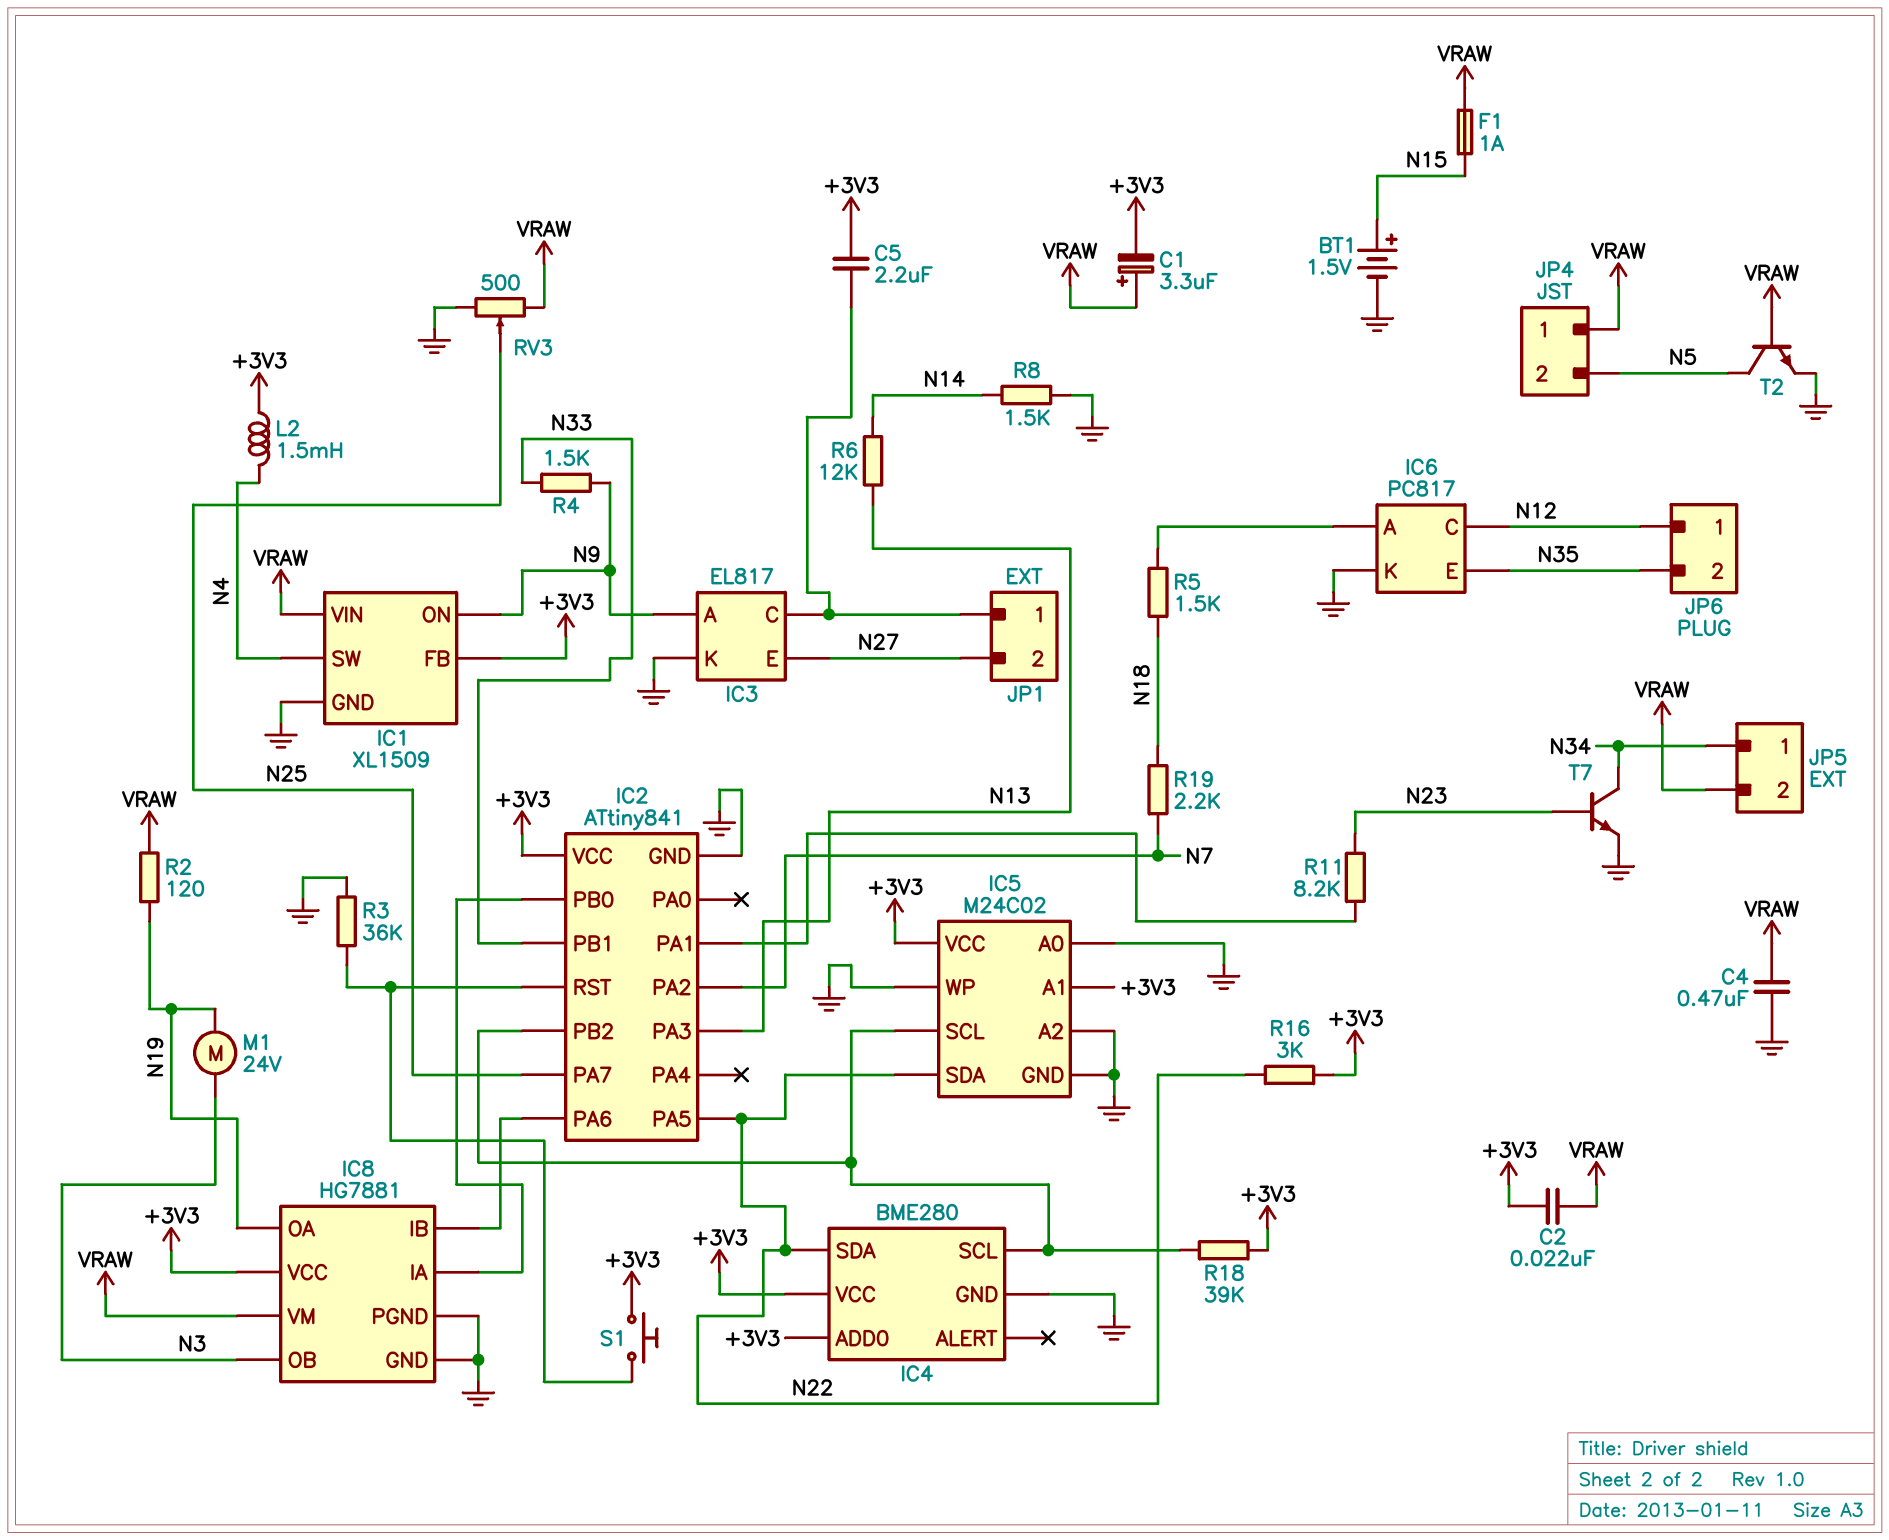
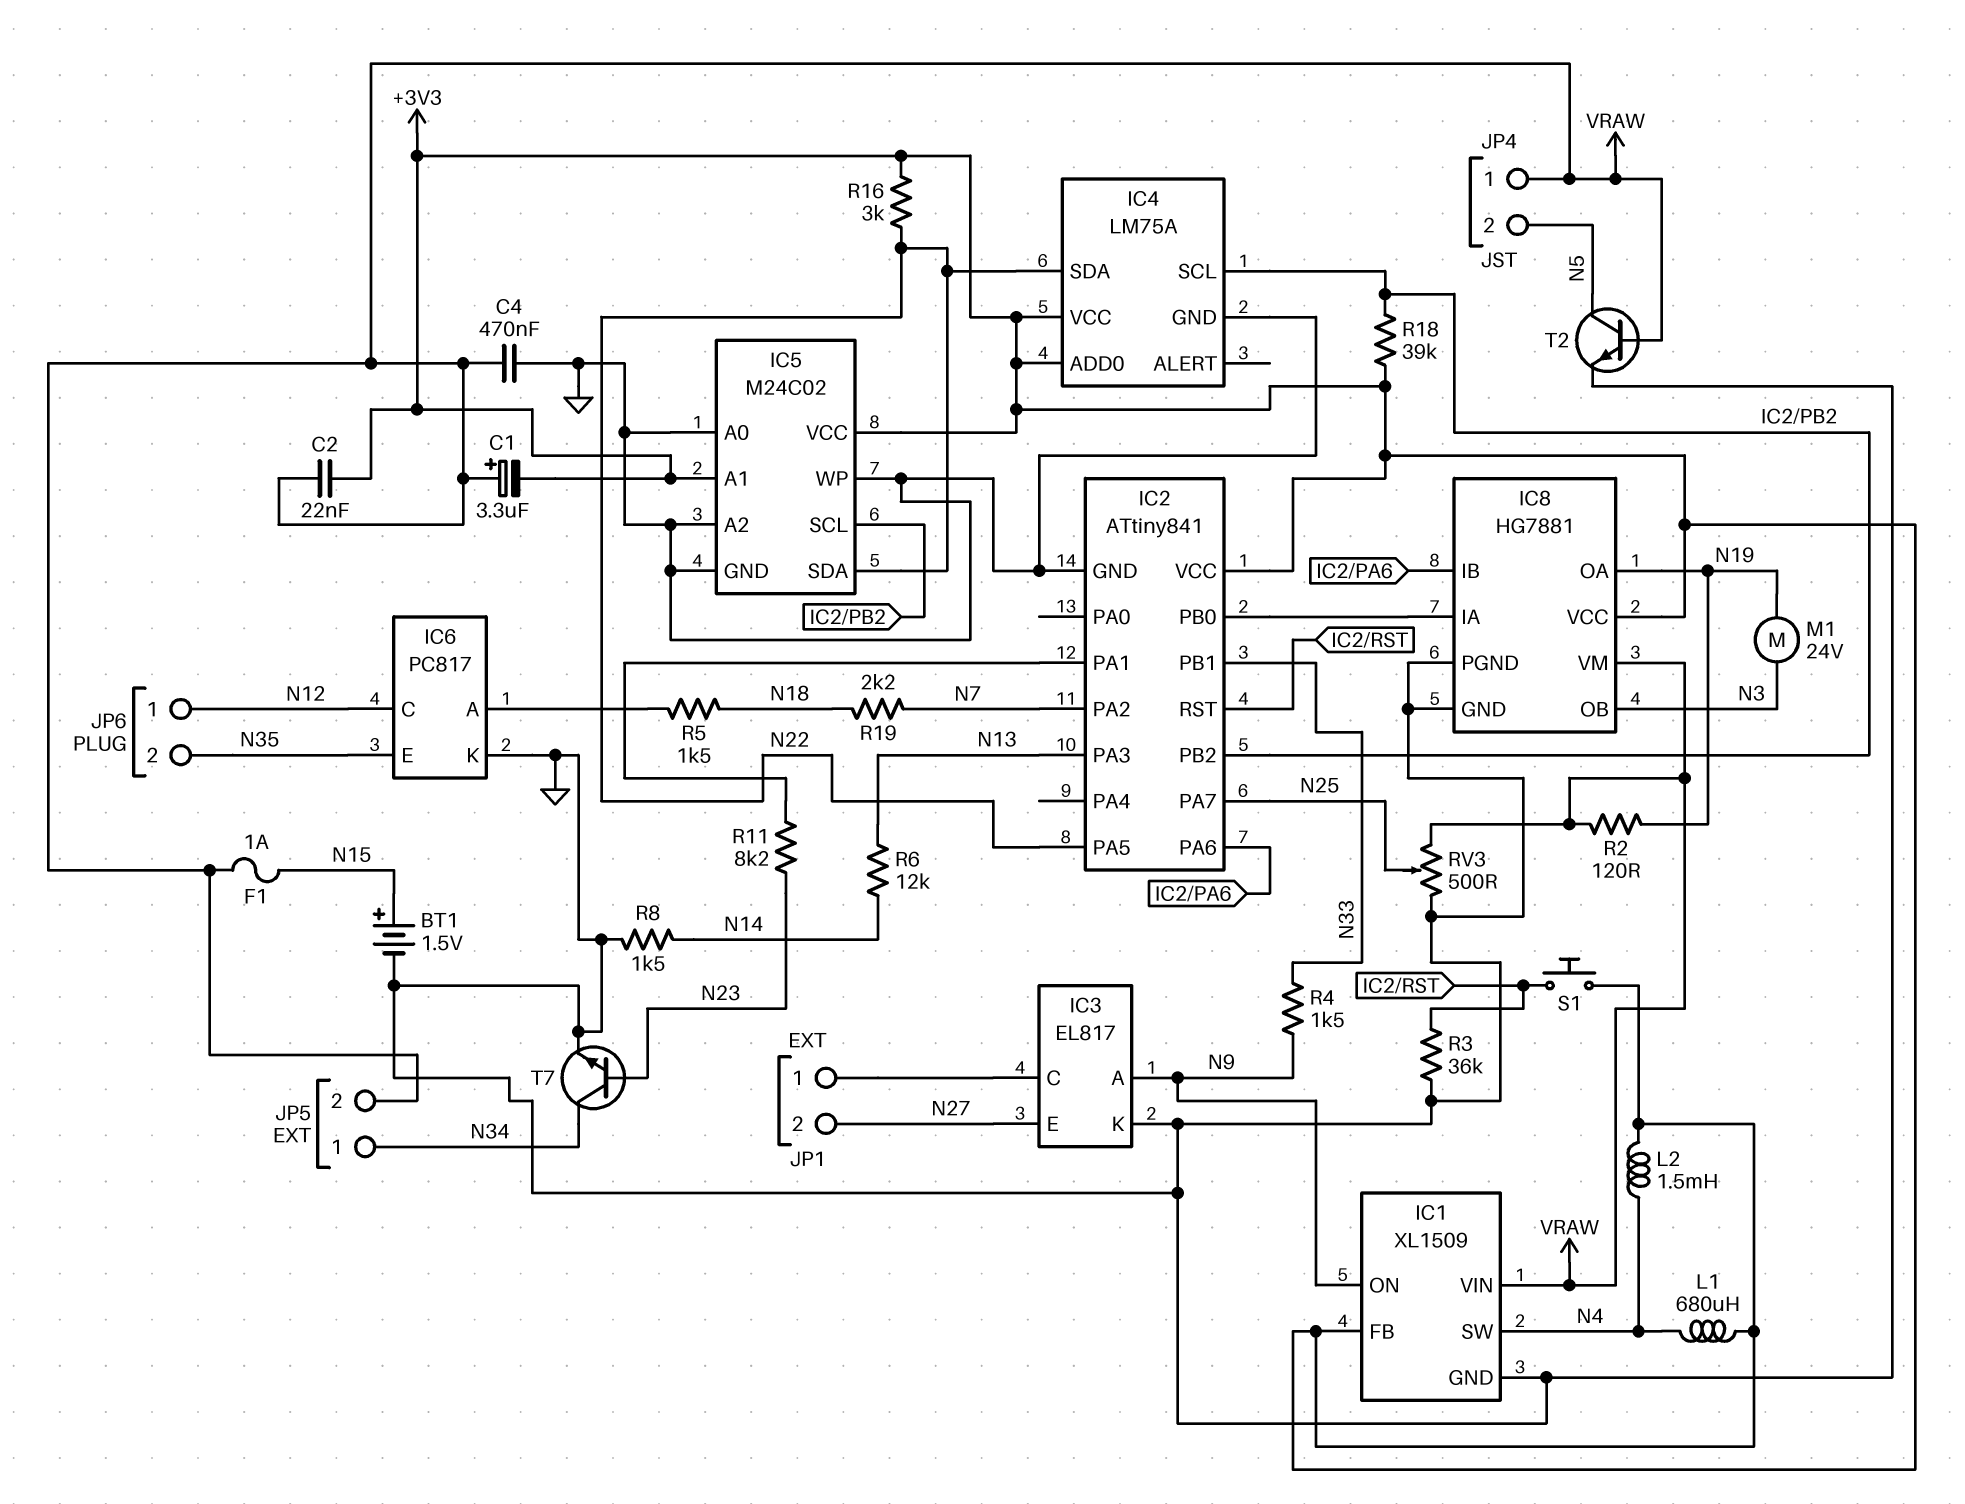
C5: 2.2uF (+3V3, IC3/C) -> none
IC4: BME280 -> LM75A
L1: none -> 680uH (+3V3, N4)

